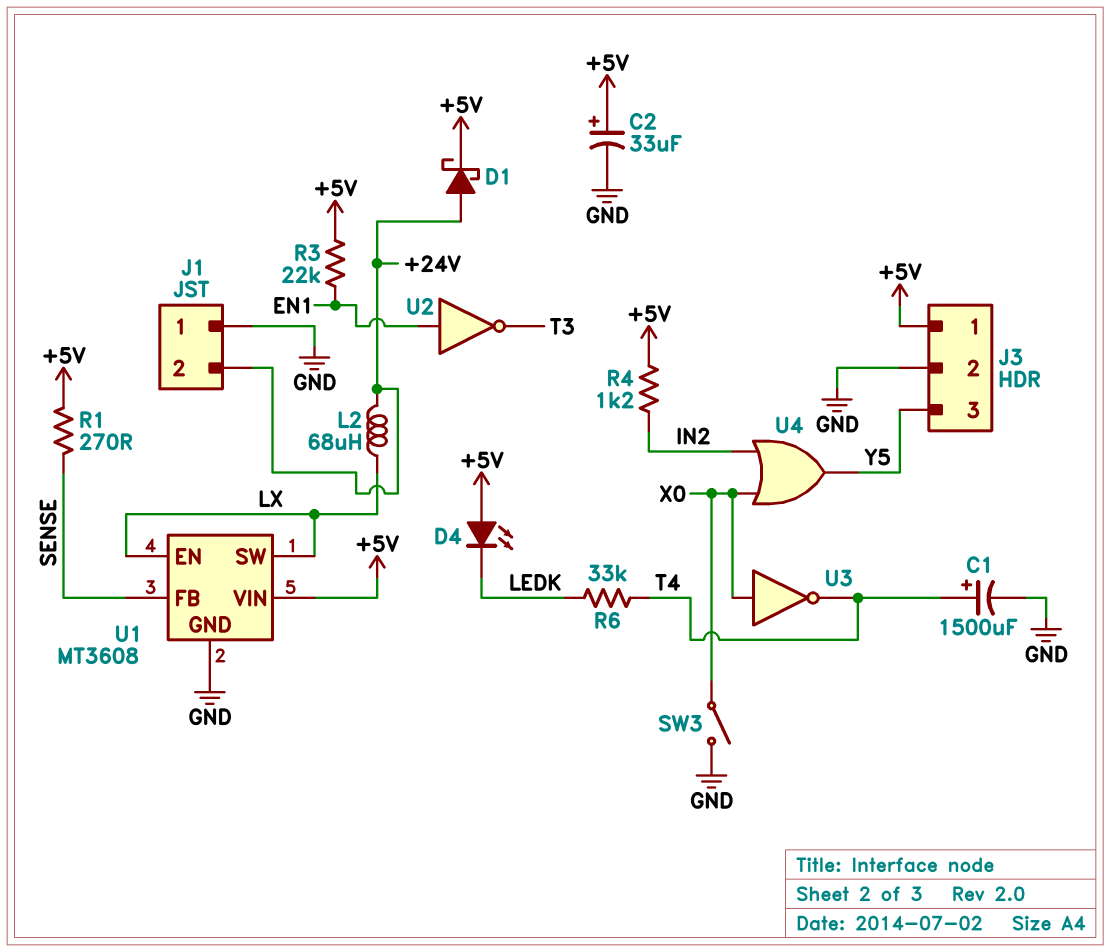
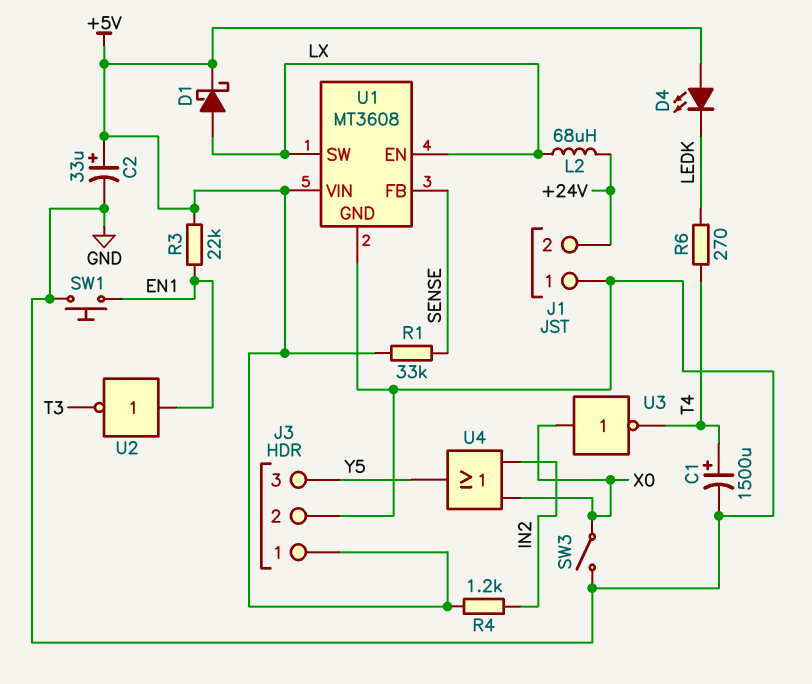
D1: schottky (A +24V, K +5V) -> schottky (A LX, K +5V)
R1: 270 (+5V, SENSE) -> 33k (+5V, SENSE)
R6: 33k (LEDK, T4) -> 270 (LEDK, T4)
SW1: none -> button (EN1, GND)

